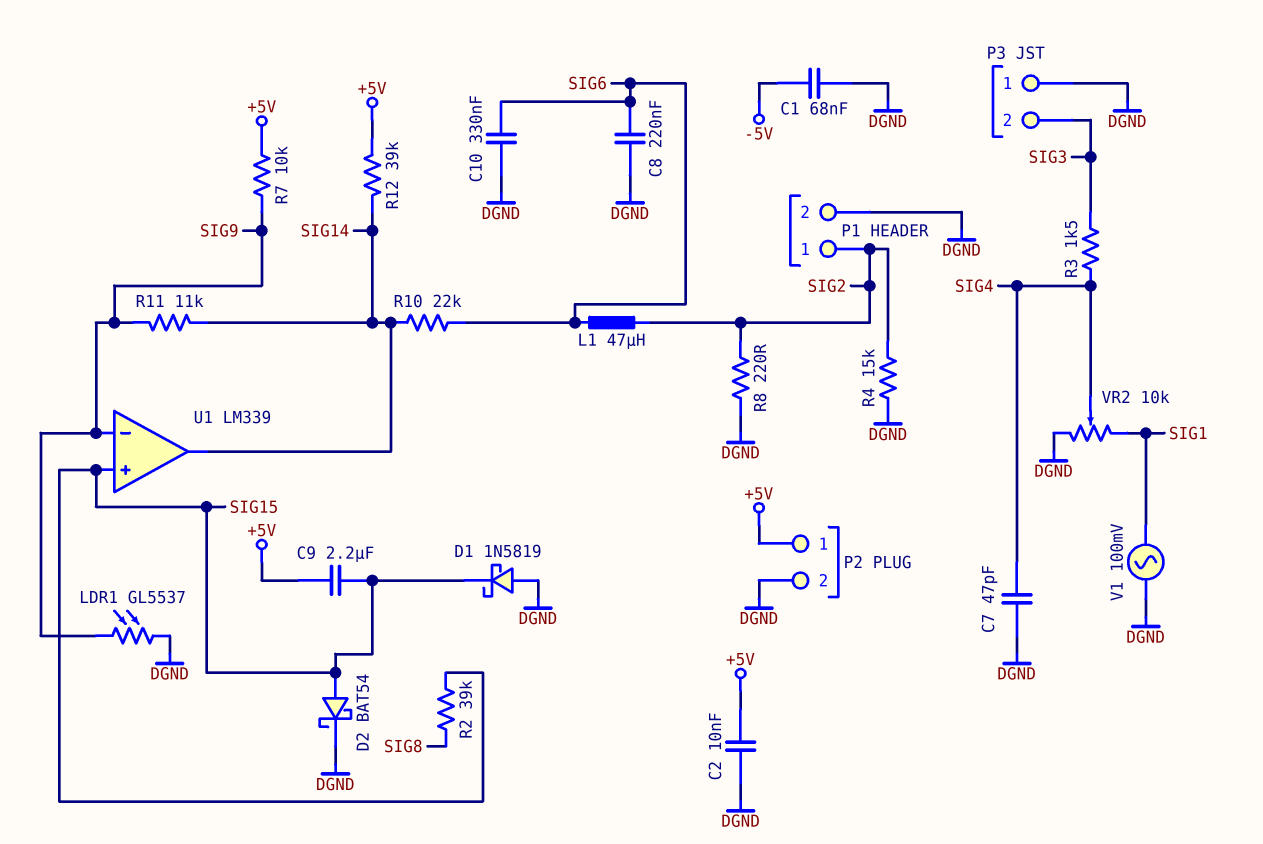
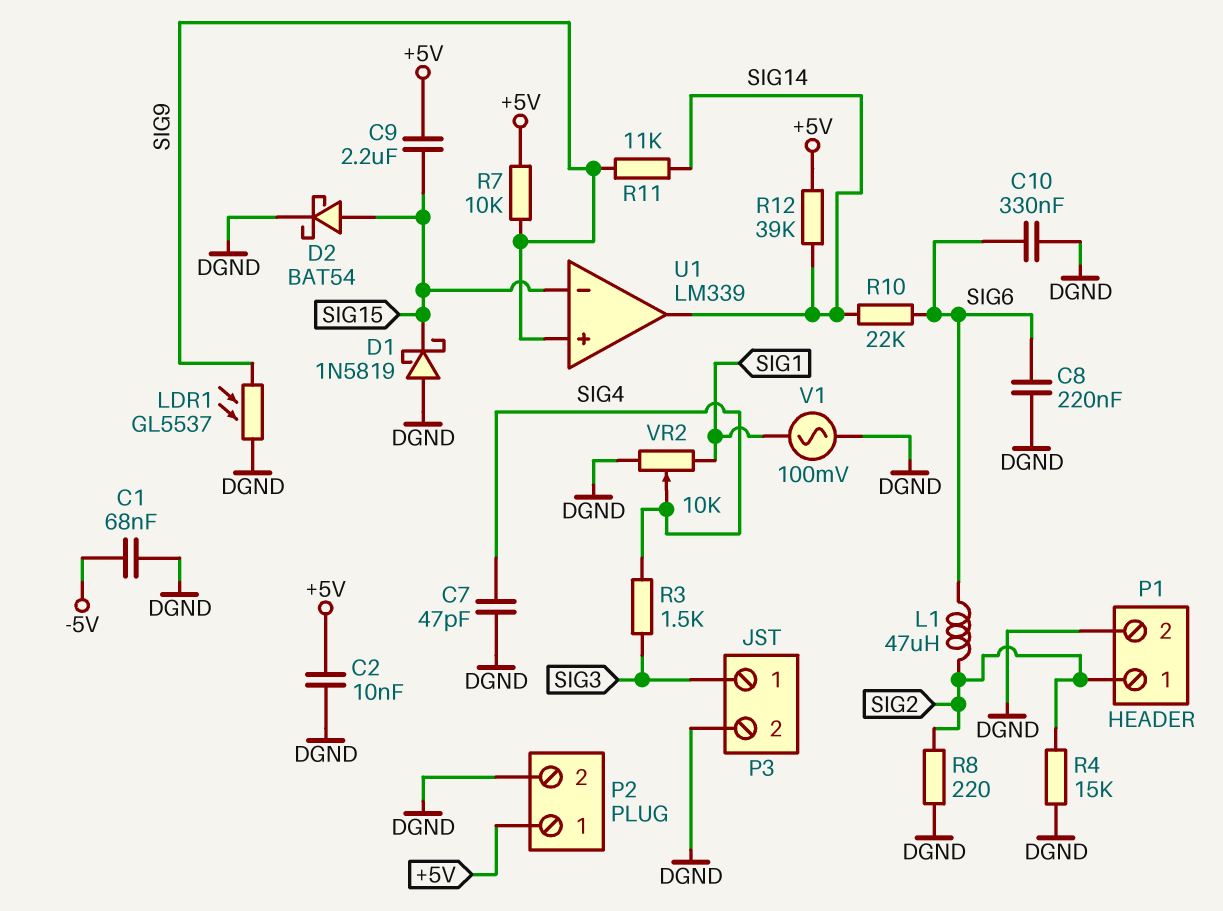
P3 pin 1: DGND -> SIG3
P3 pin 2: SIG3 -> DGND
R2: 39k (SIG8, SIG15) -> none
U1 pin in+: SIG15 -> SIG9
U1 pin in-: SIG9 -> SIG15

